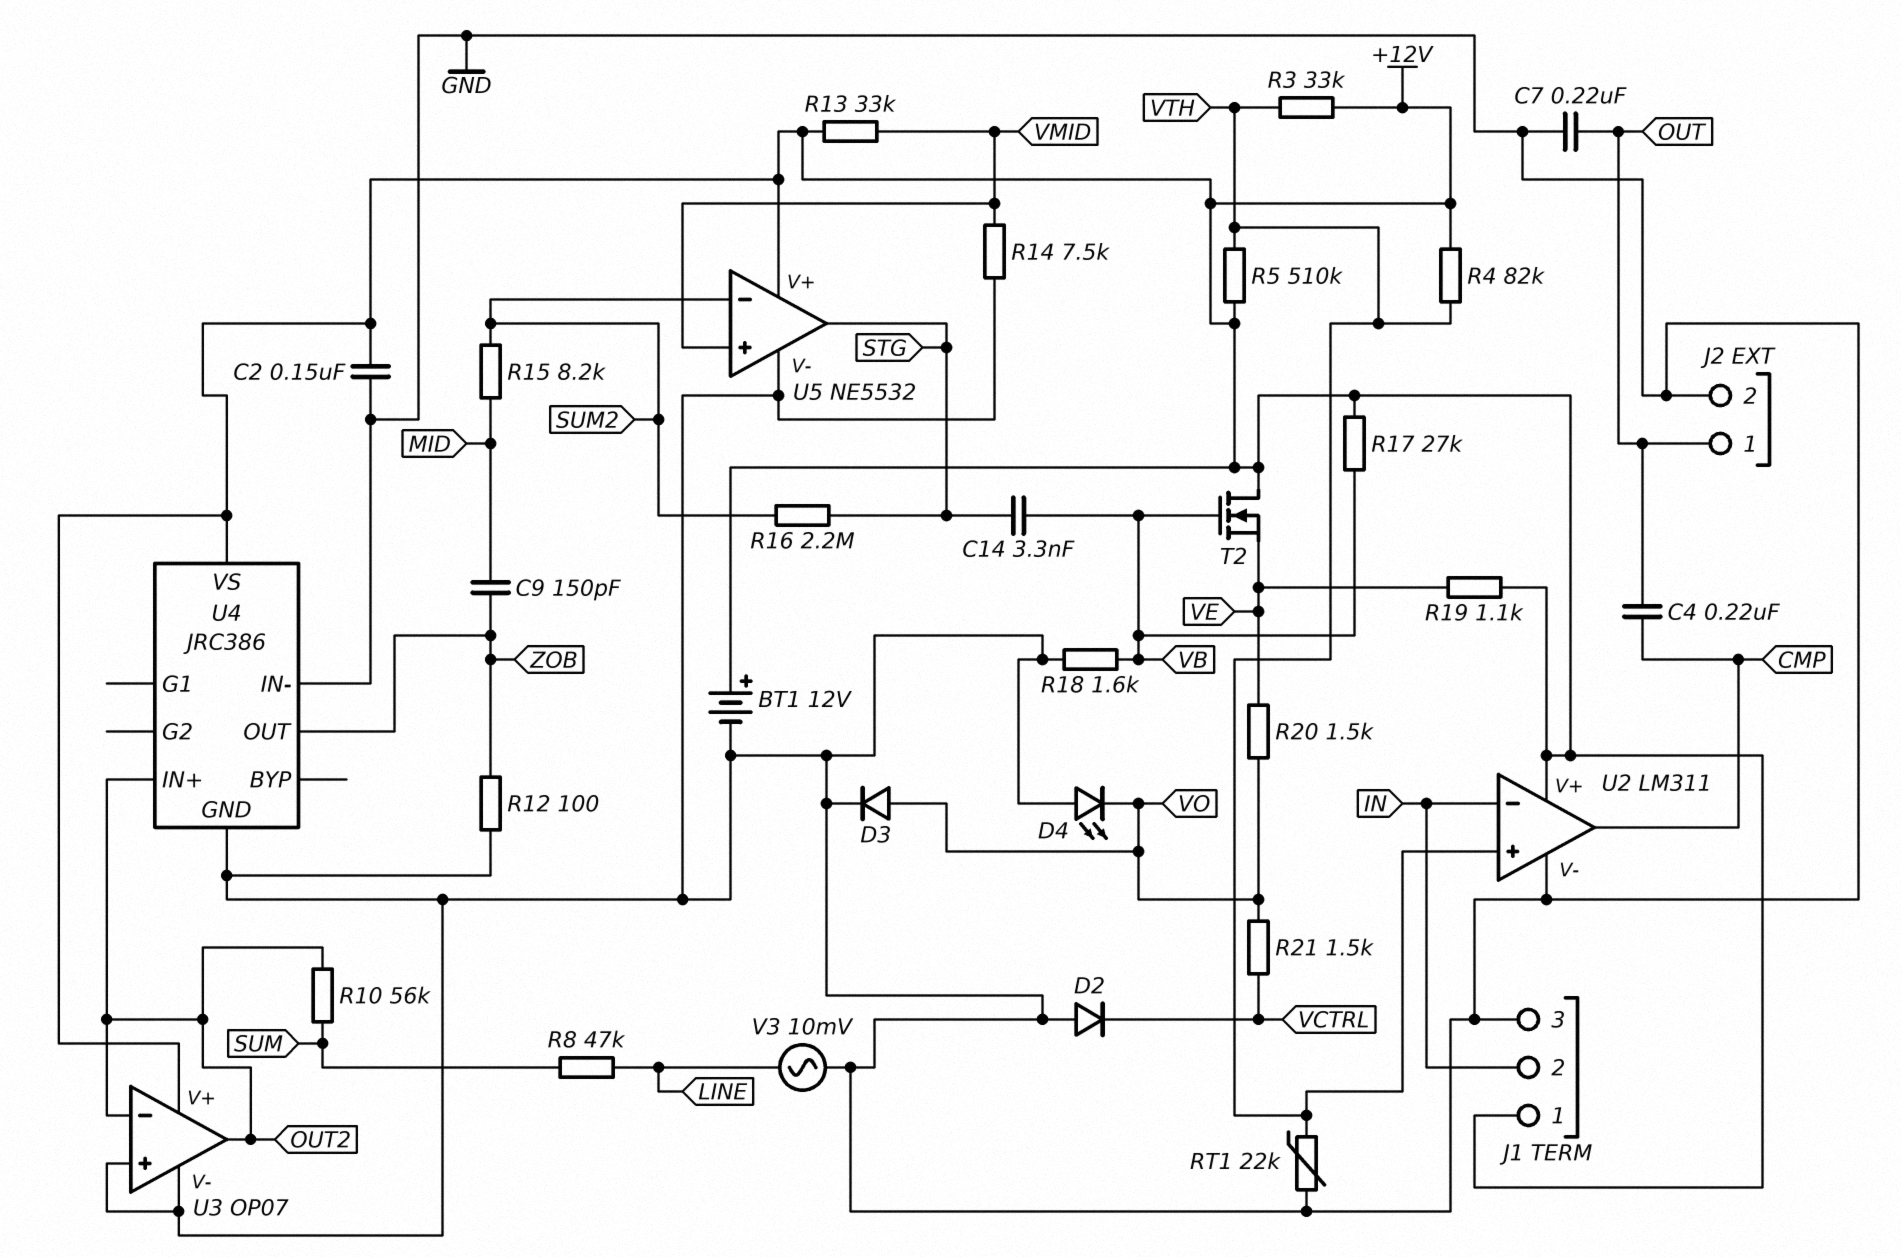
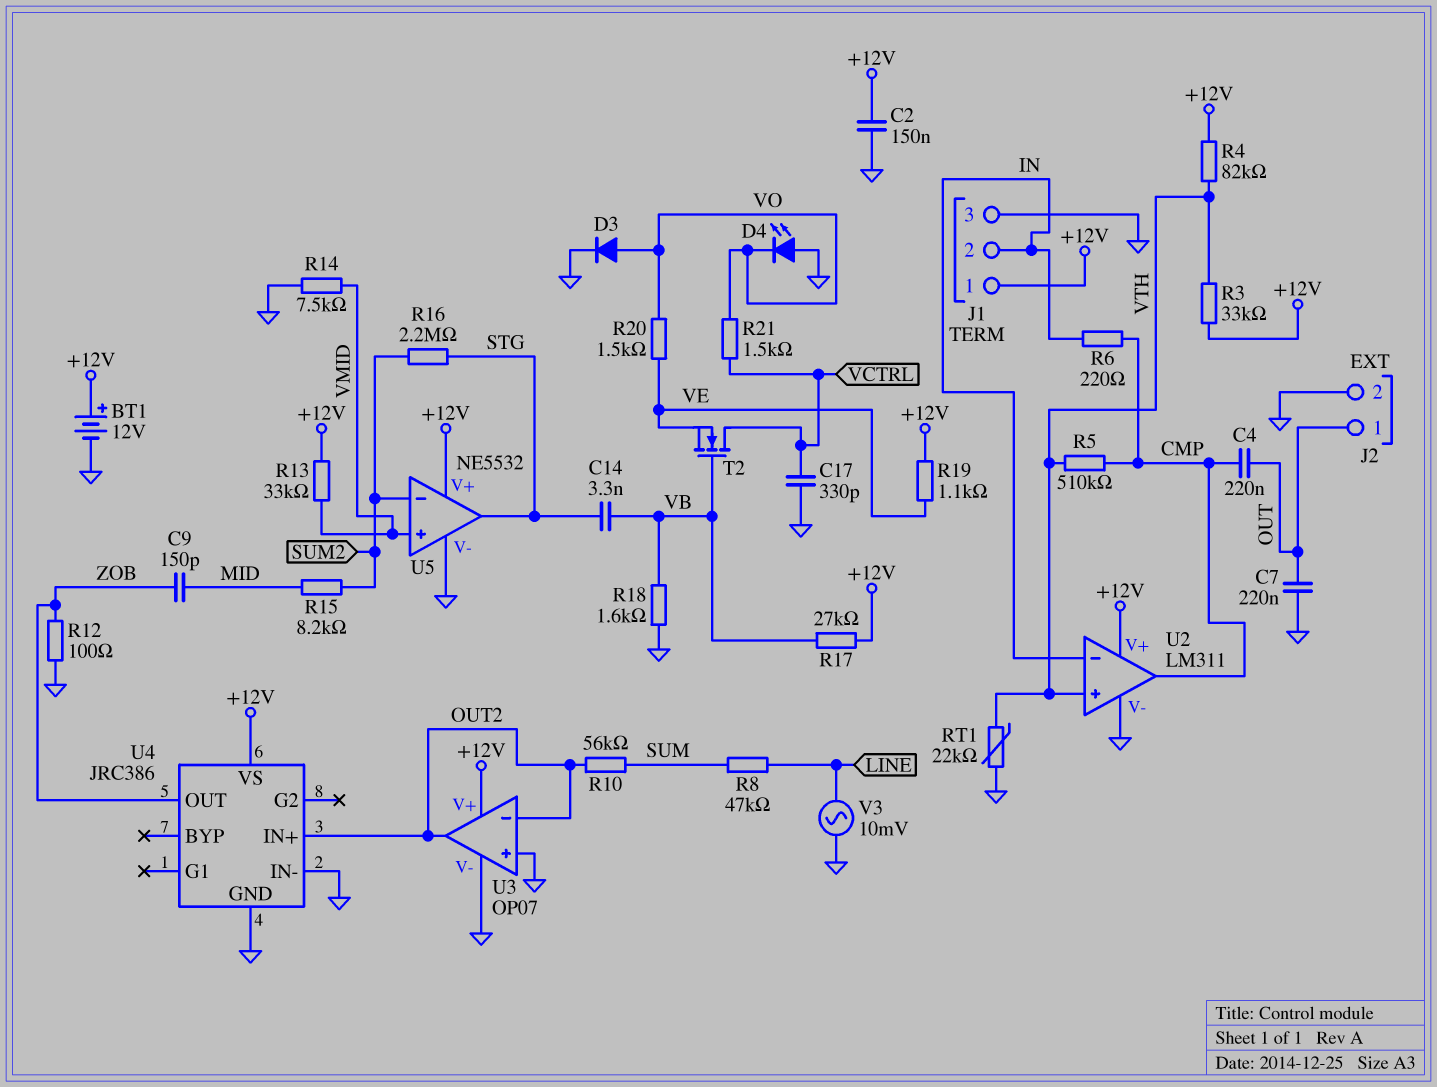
C17: none -> 330pF (GND, VCTRL)
D2: diode (A GND, K VCTRL) -> none
R5: 510k (+12V, VTH) -> 510k (CMP, VTH)
R6: none -> 220 (CMP, IN)
T2: NMOS (G VB, D +12V, S VE) -> NMOS (G VB, D VCTRL, S VE)

